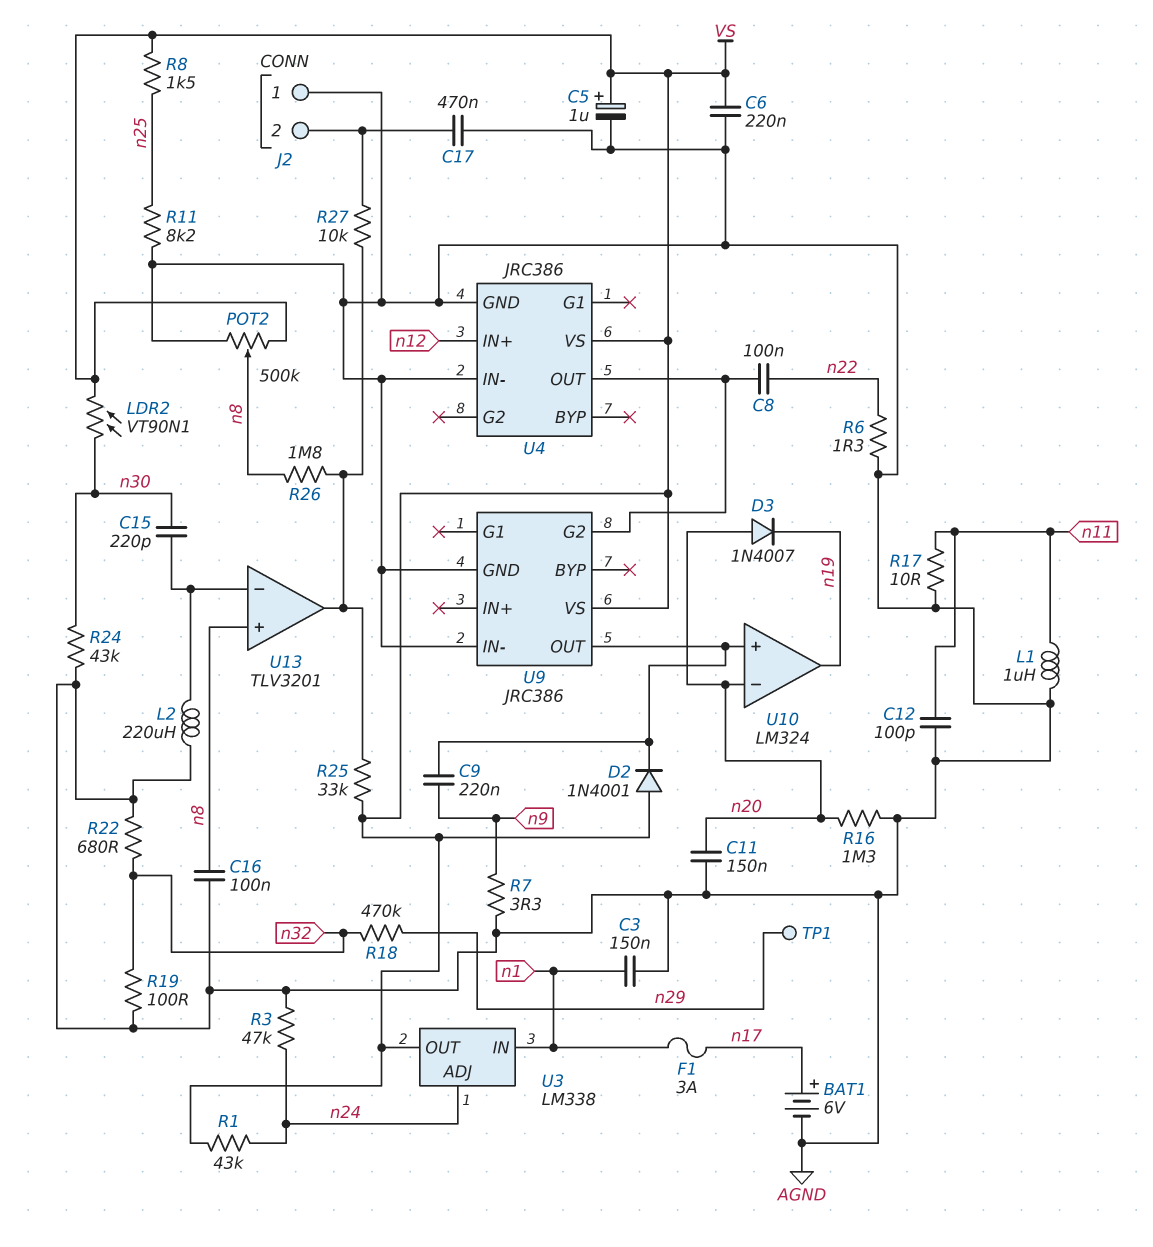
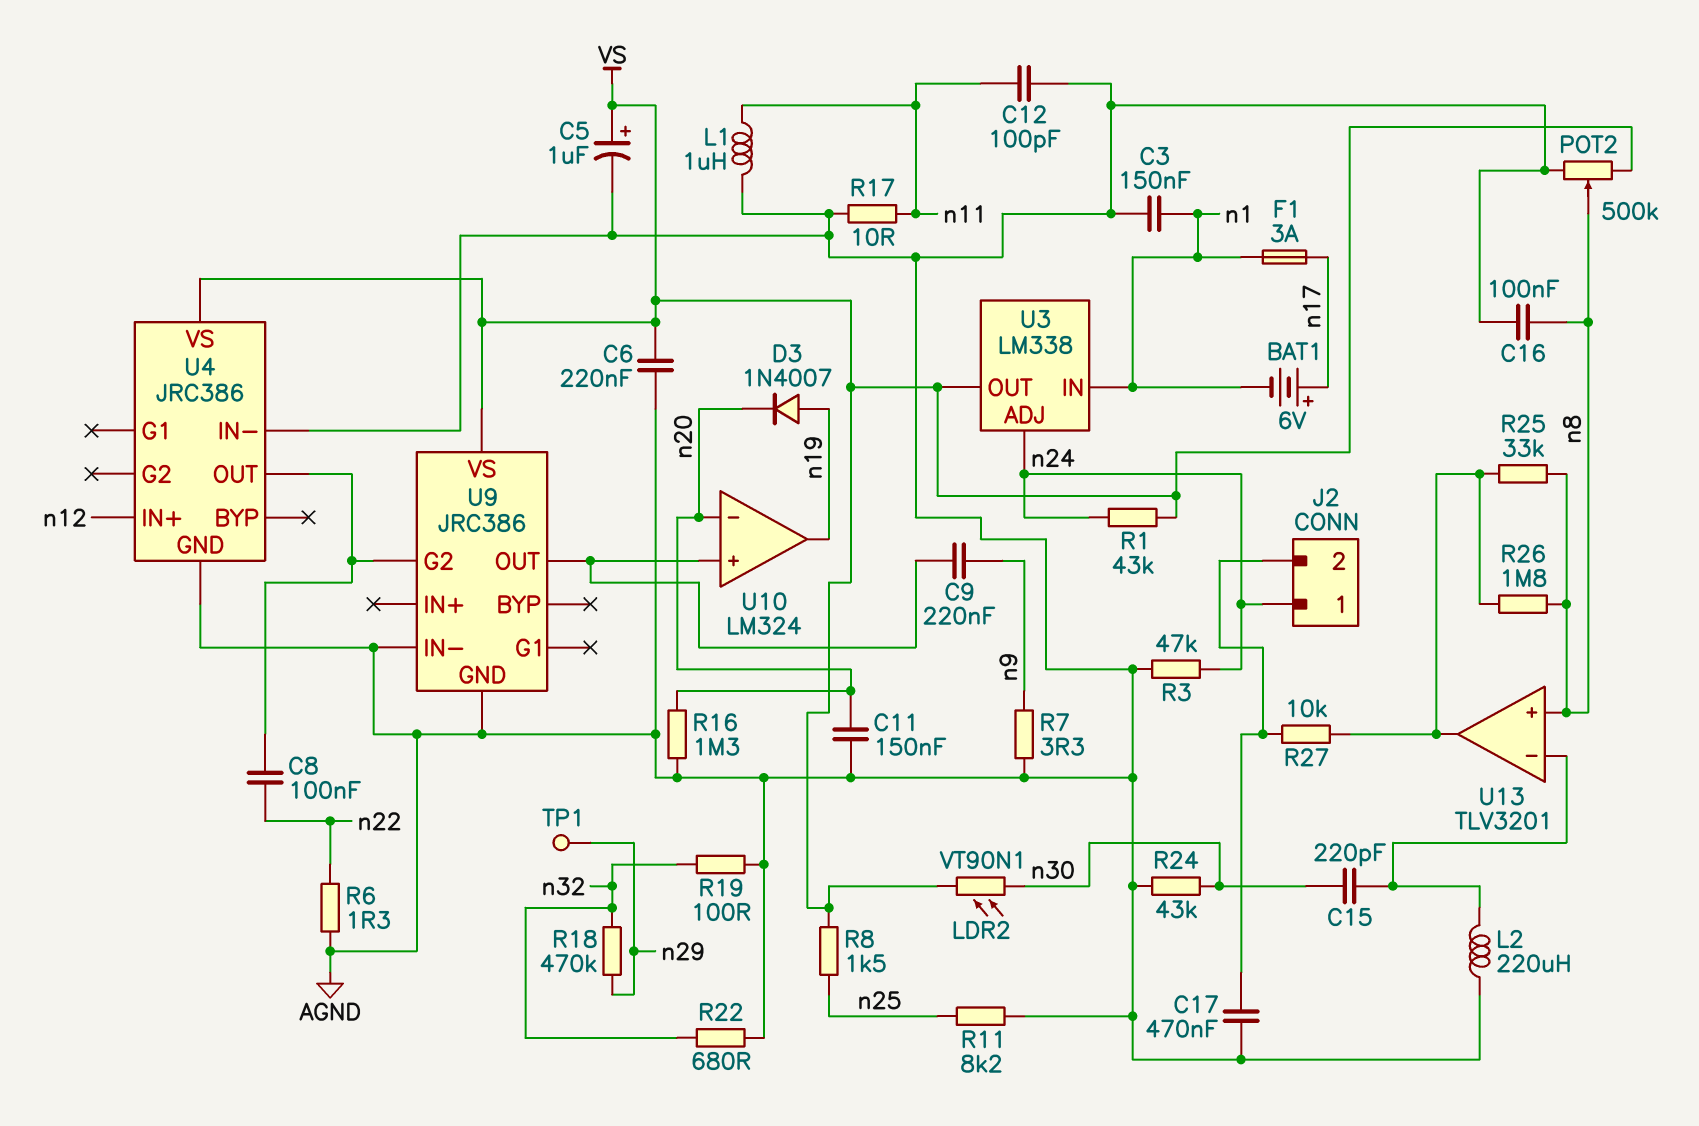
BAT1: 6V (plus n17, minus AGND) -> 6V (plus n17, minus n1)
D2: diode 1N4001 (A VS, K U9/OUT) -> none
D3: diode 1N4007 (A n20, K n19) -> diode 1N4007 (A n19, K n20)
J2 pin 1: AGND -> n24
R25: 33k (U13/out, VS) -> 33k (U13/out, n8)

